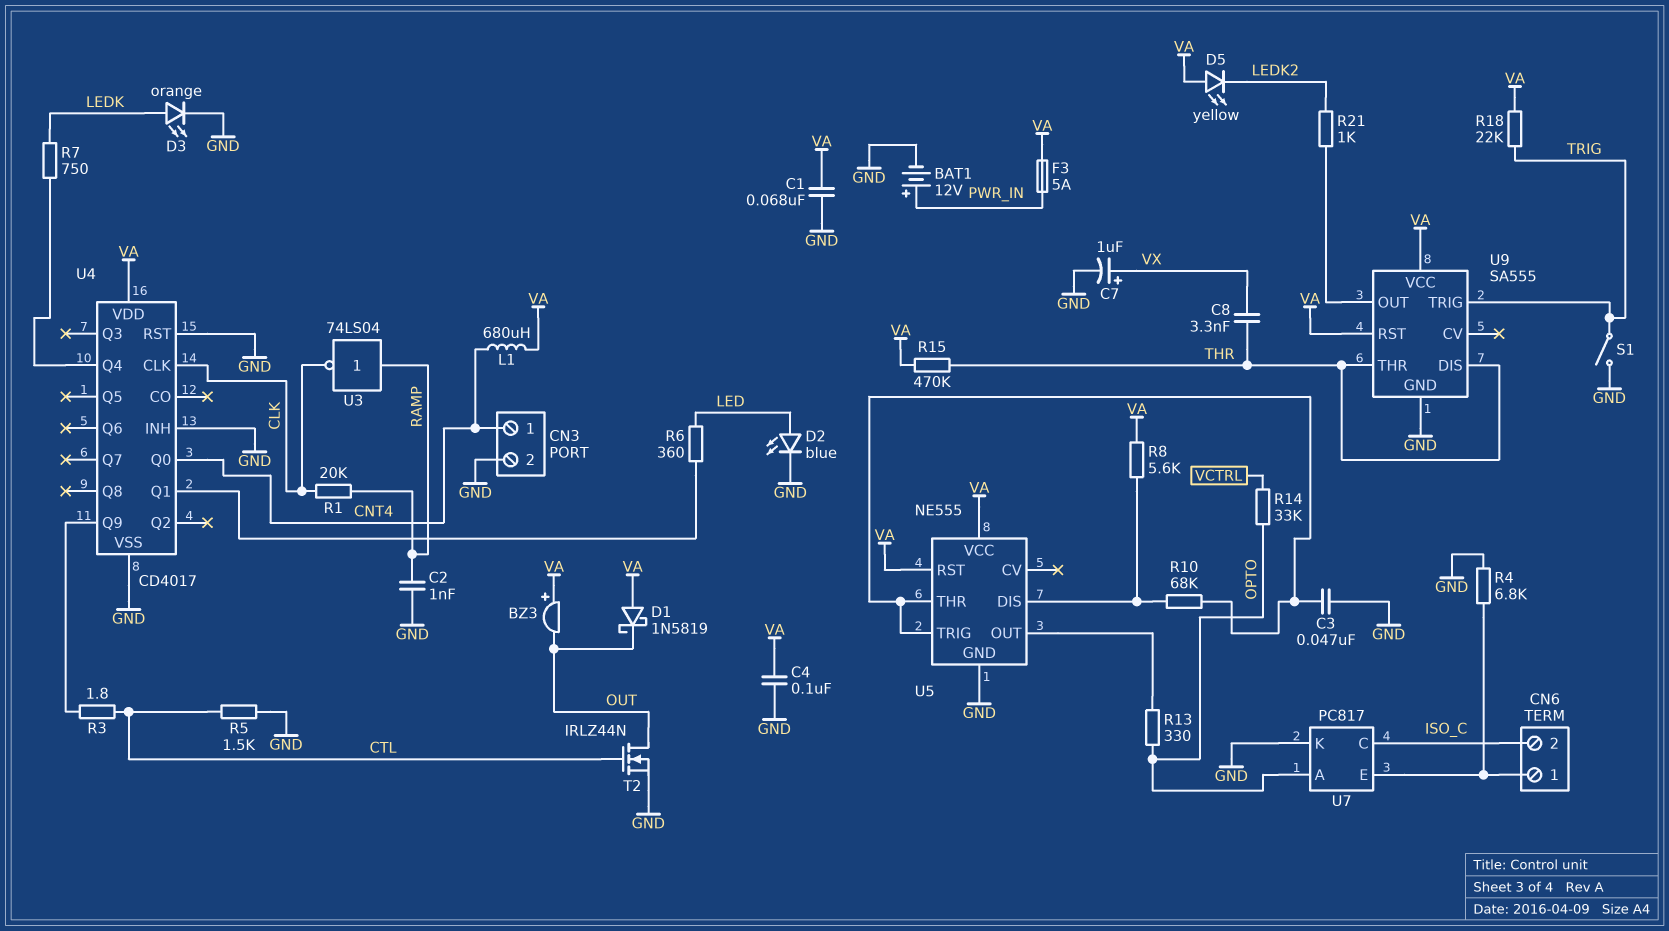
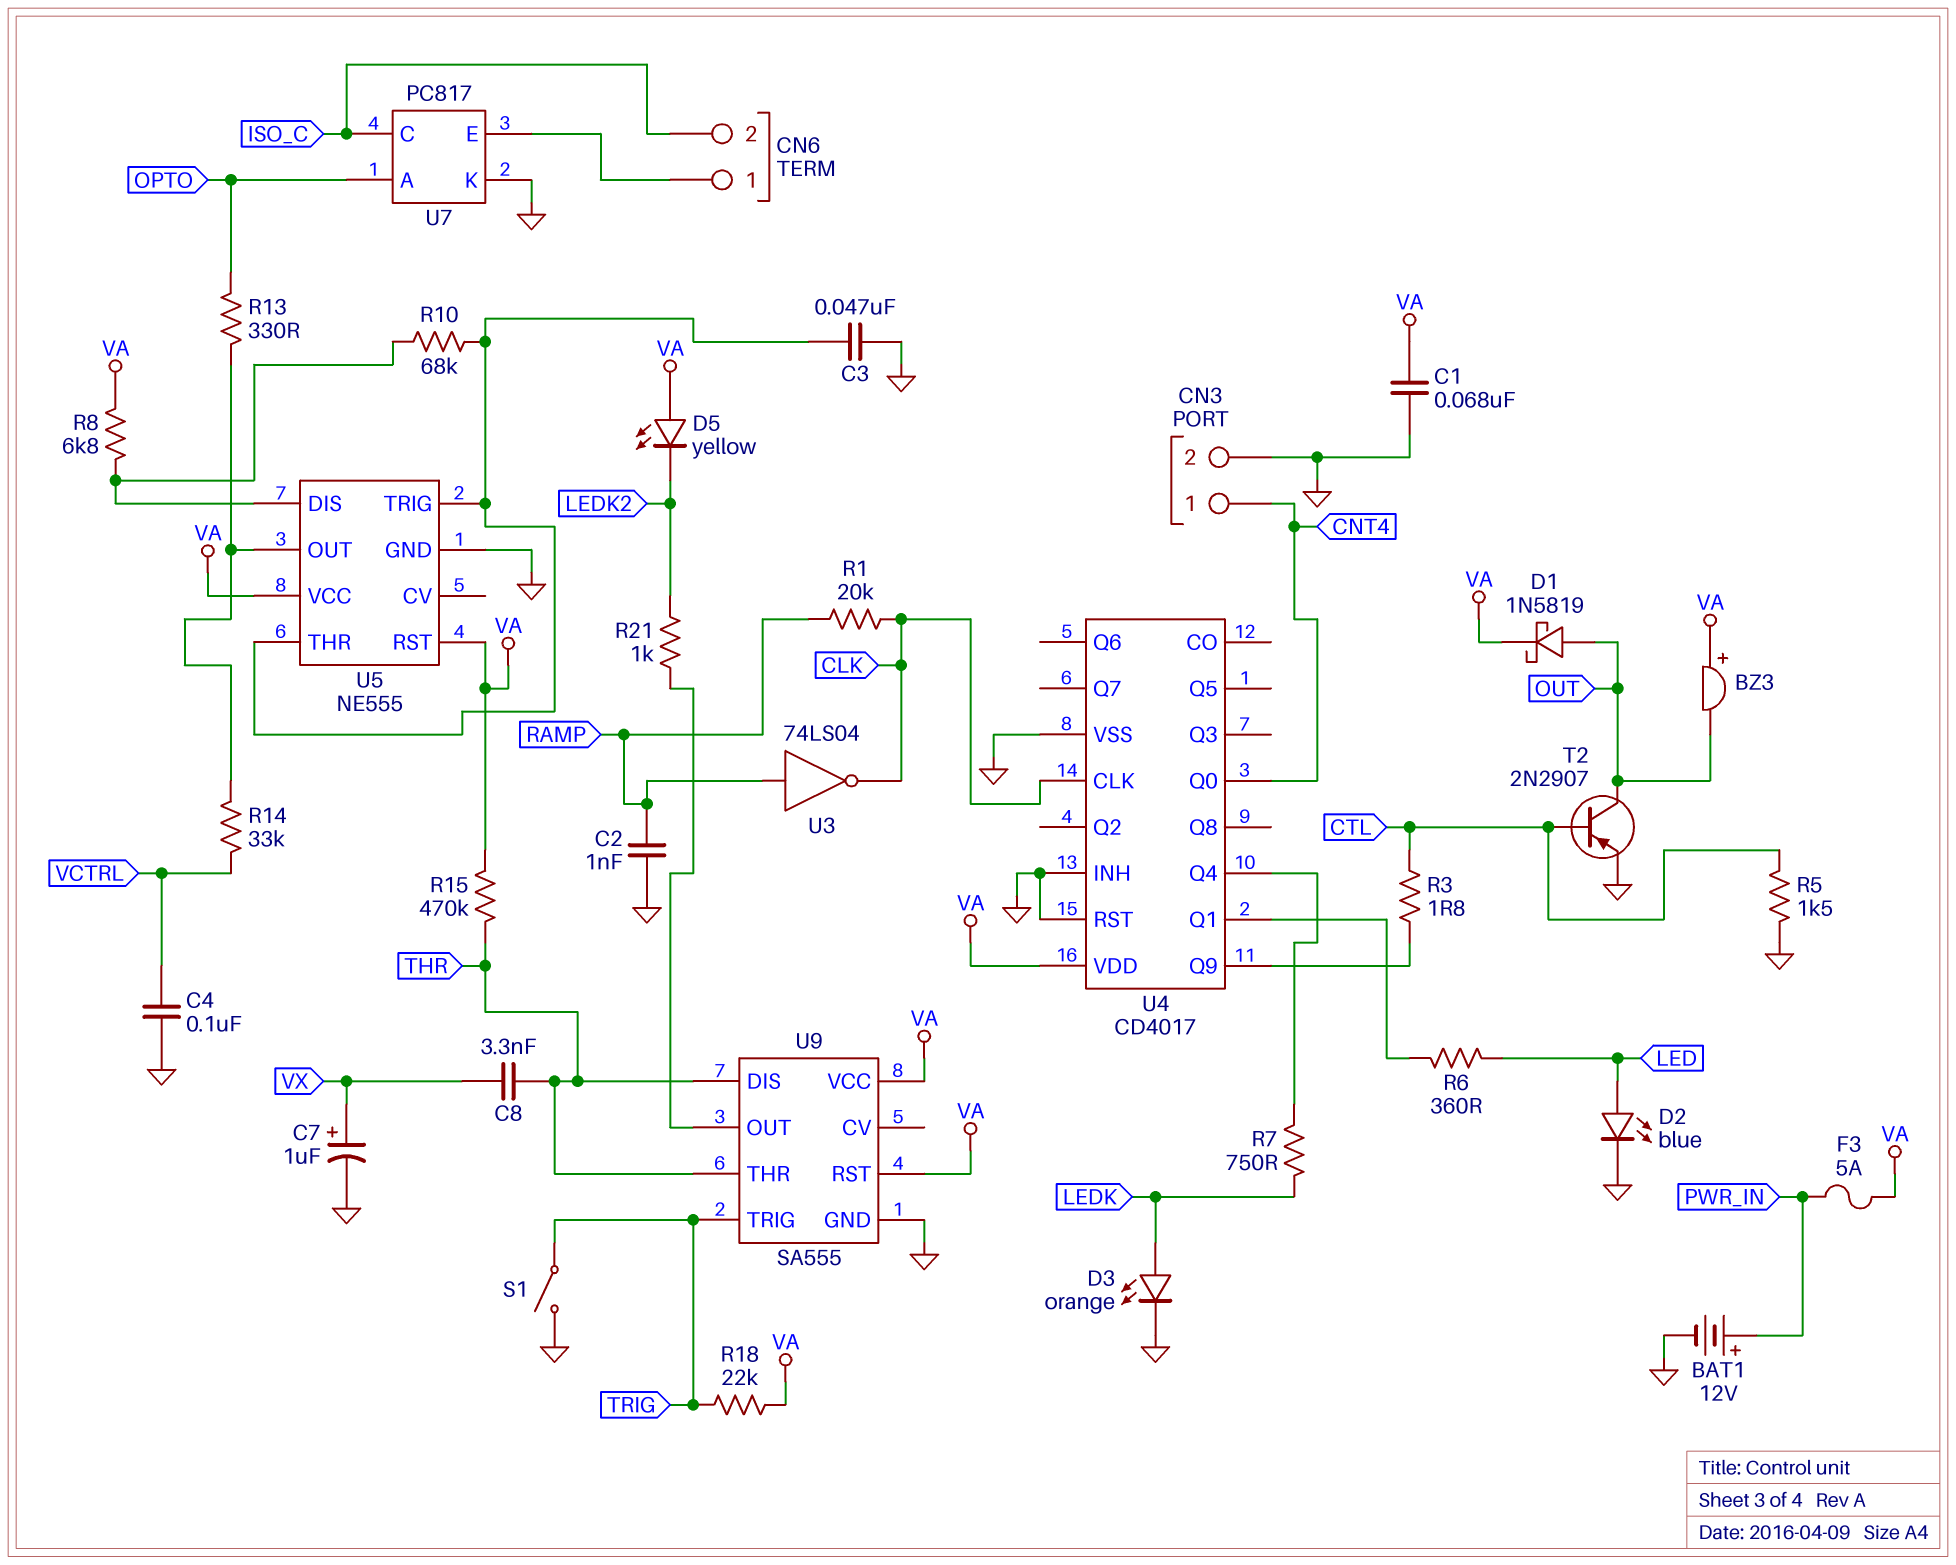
C4: 100nF (GND, VA) -> 100nF (GND, VCTRL)
D1: schottky 1N5819 (A VA, K OUT) -> schottky 1N5819 (A OUT, K VA)
L1: 680uH (CNT4, VA) -> none
R4: 6.8k (CN6/1, GND) -> none
R8: 5.6k (U5/DIS, VA) -> 6.8k (U5/DIS, VA)
R14: 33k (OPTO, VCTRL) -> 33k (U5/OUT, VCTRL)
T2: NMOS IRLZ44N (G CTL, D OUT, S GND) -> PNP 2N2907 (B CTL, C OUT, E GND)

